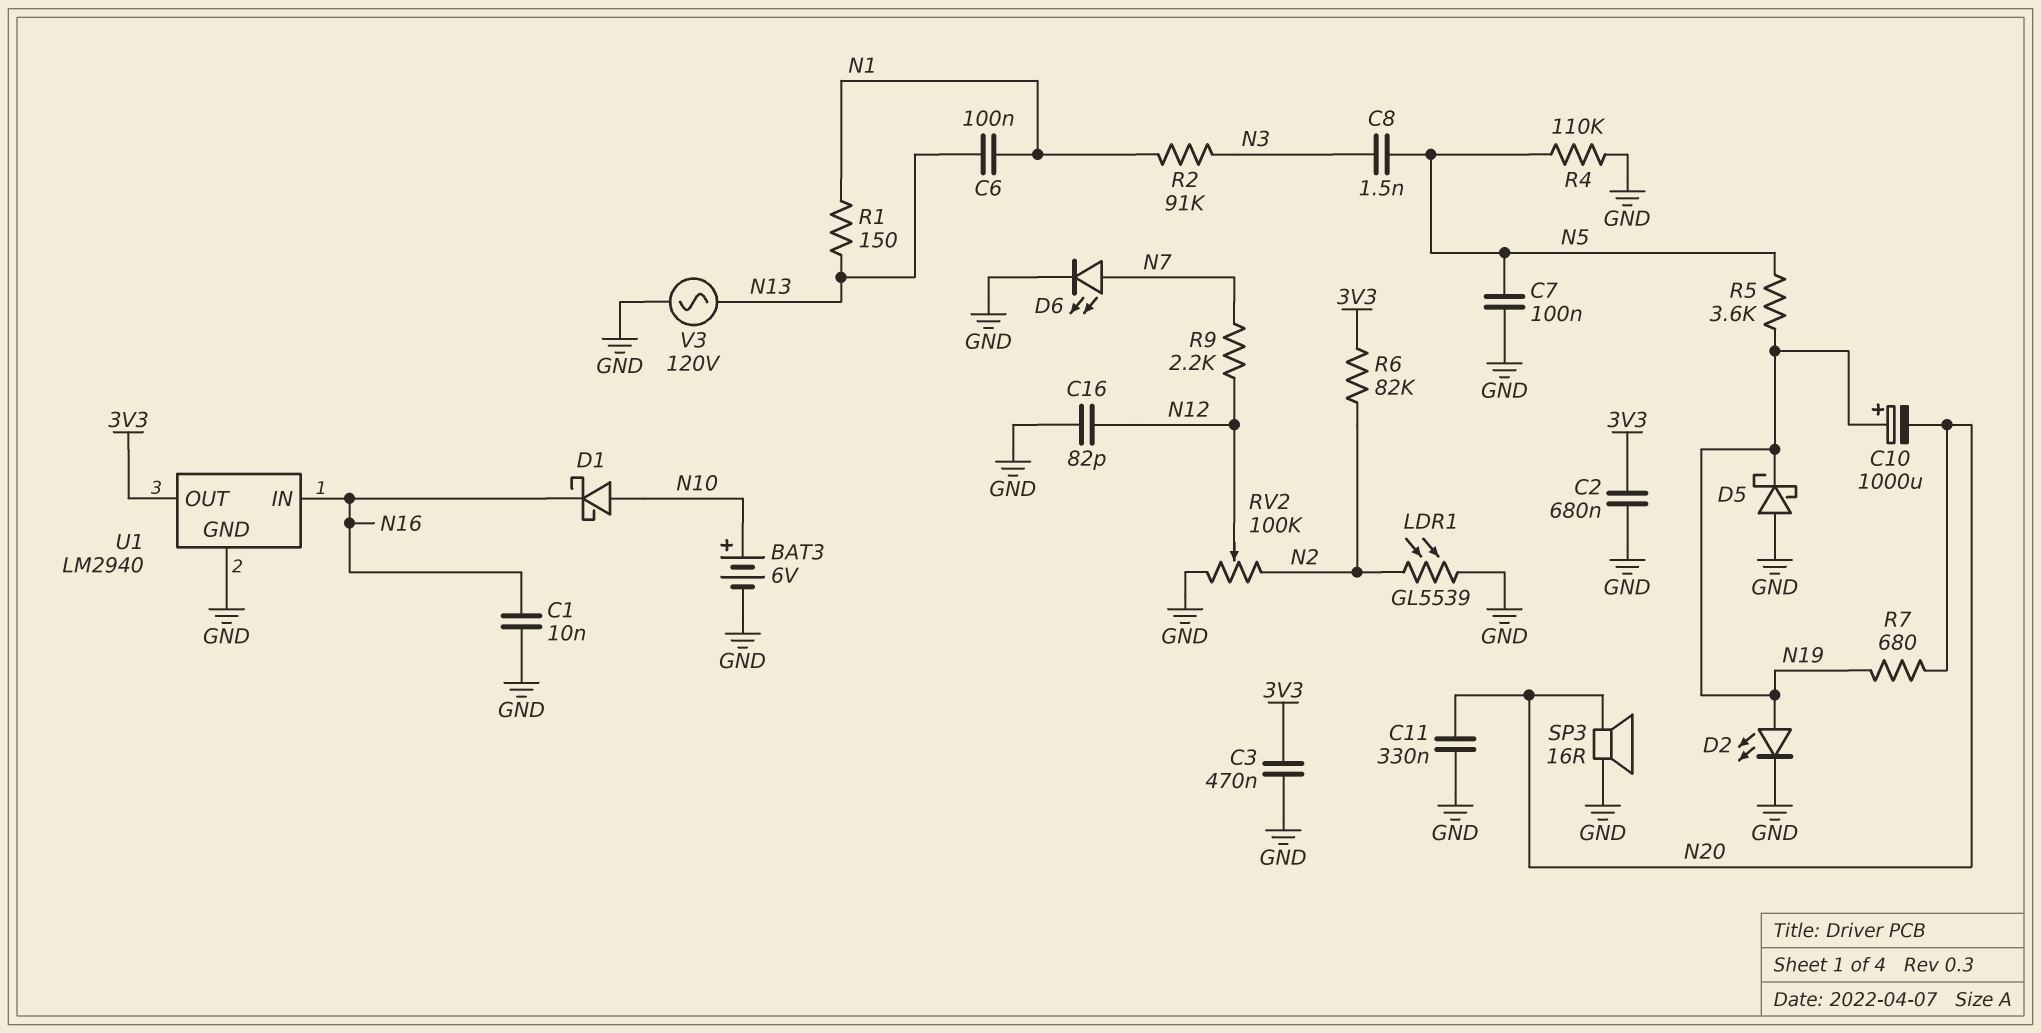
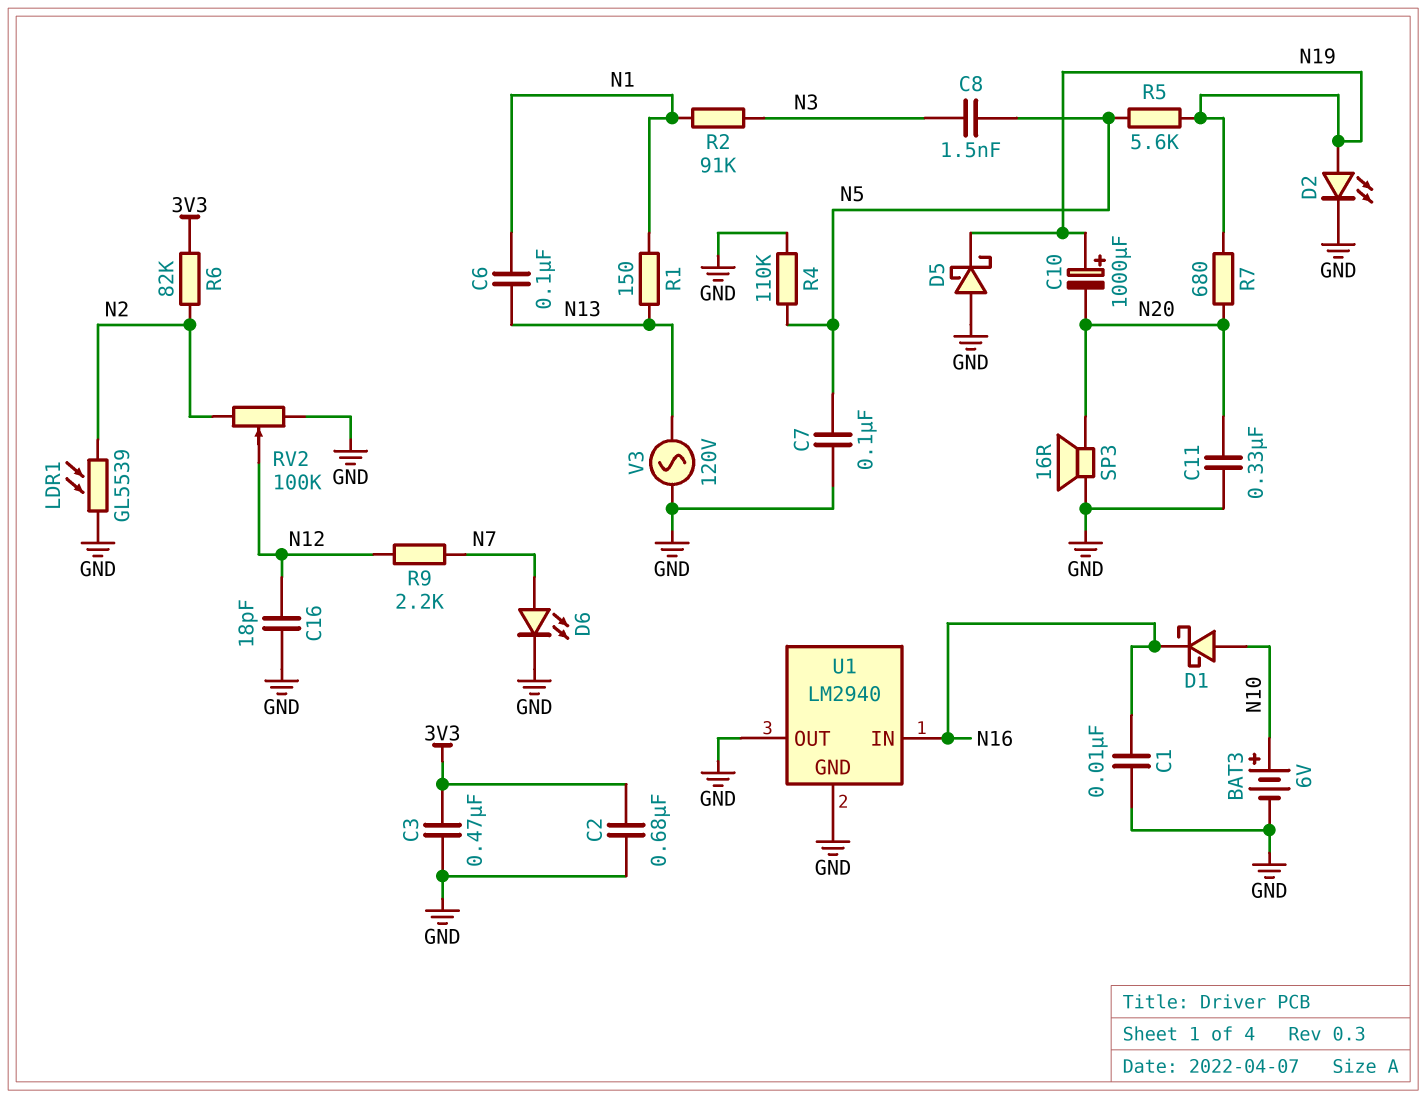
C16: 82pF (GND, N12) -> 18pF (GND, N12)
R5: 3.6k (N5, N19) -> 5.6k (N5, N19)
U1 pin OUT: 3V3 -> GND

